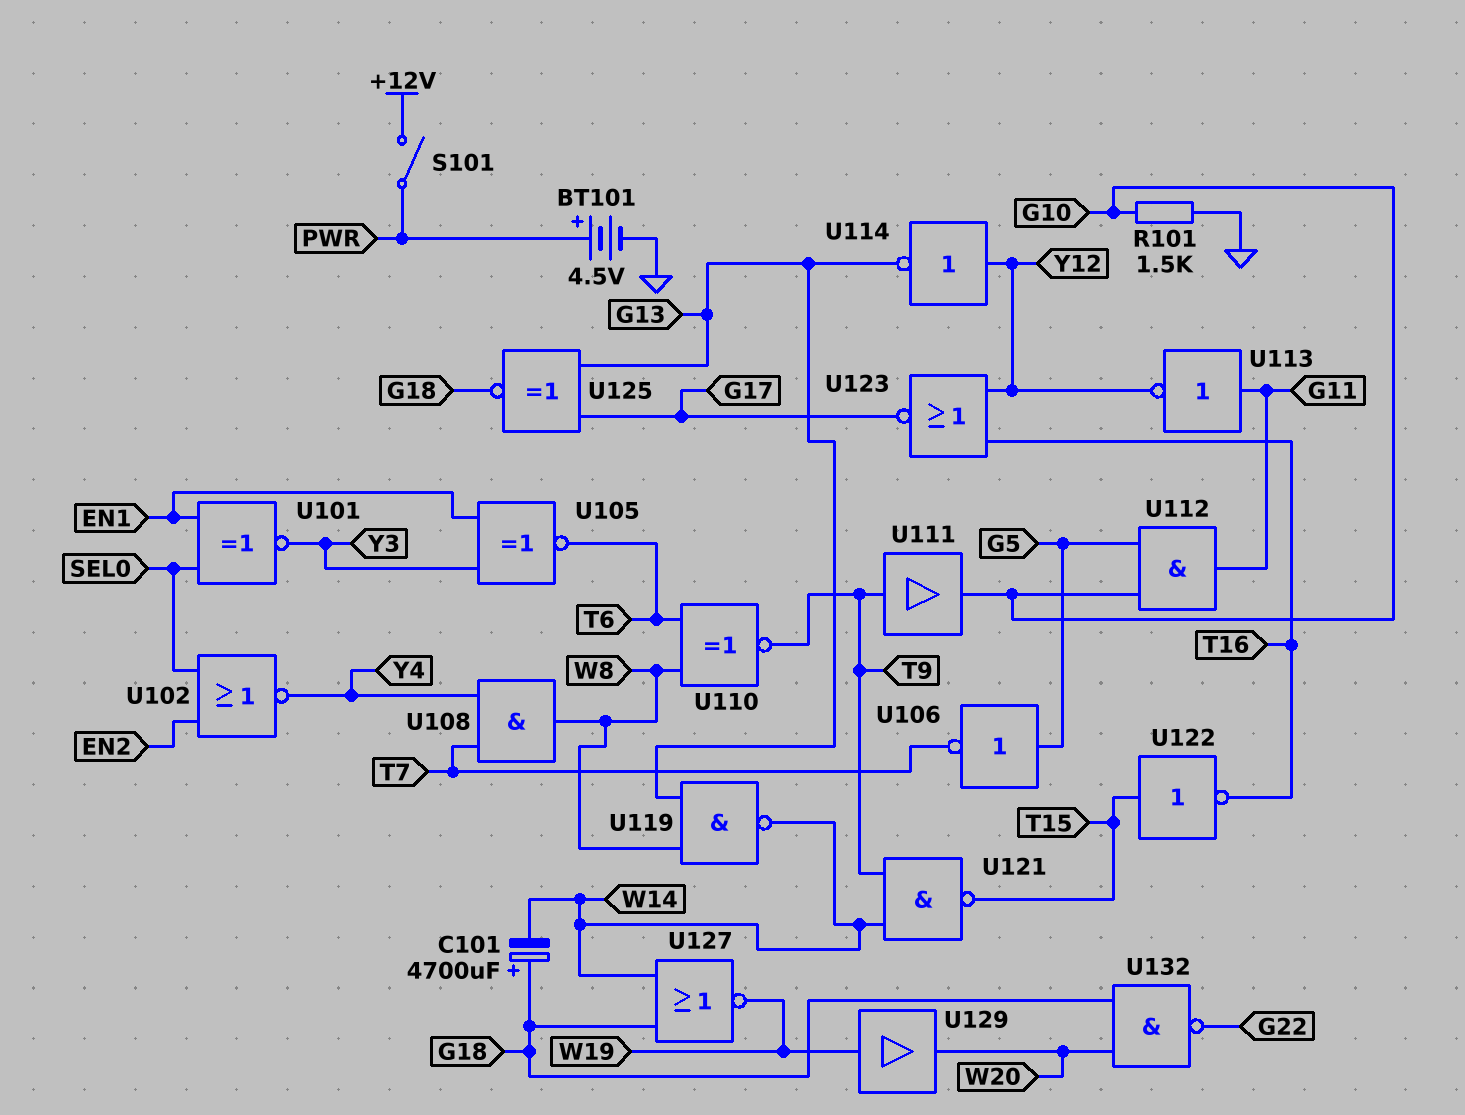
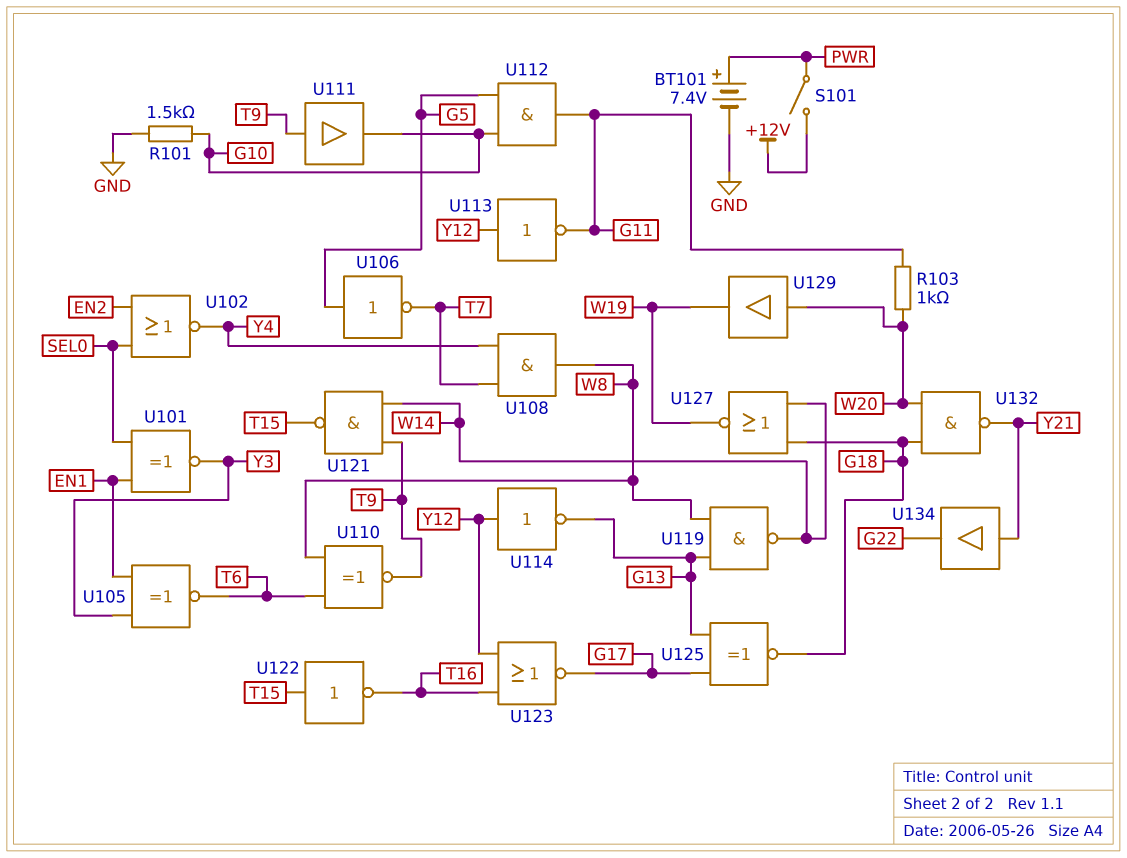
BT101: 4.5V (plus PWR, minus GND) -> 7.4V (plus PWR, minus GND)
C101: 4700uF (plus G18, minus W14) -> none
R103: none -> 1k (G11, W20)
U113: NOT (in G11, out Y12) -> NOT (in Y12, out G11)
U129: buffer (in W19, out W20) -> buffer (in W20, out W19)
U132: NAND (in G18, in W20, out G22) -> NAND (in G18, in W20, out Y21)
U134: none -> buffer (in Y21, out G22)

